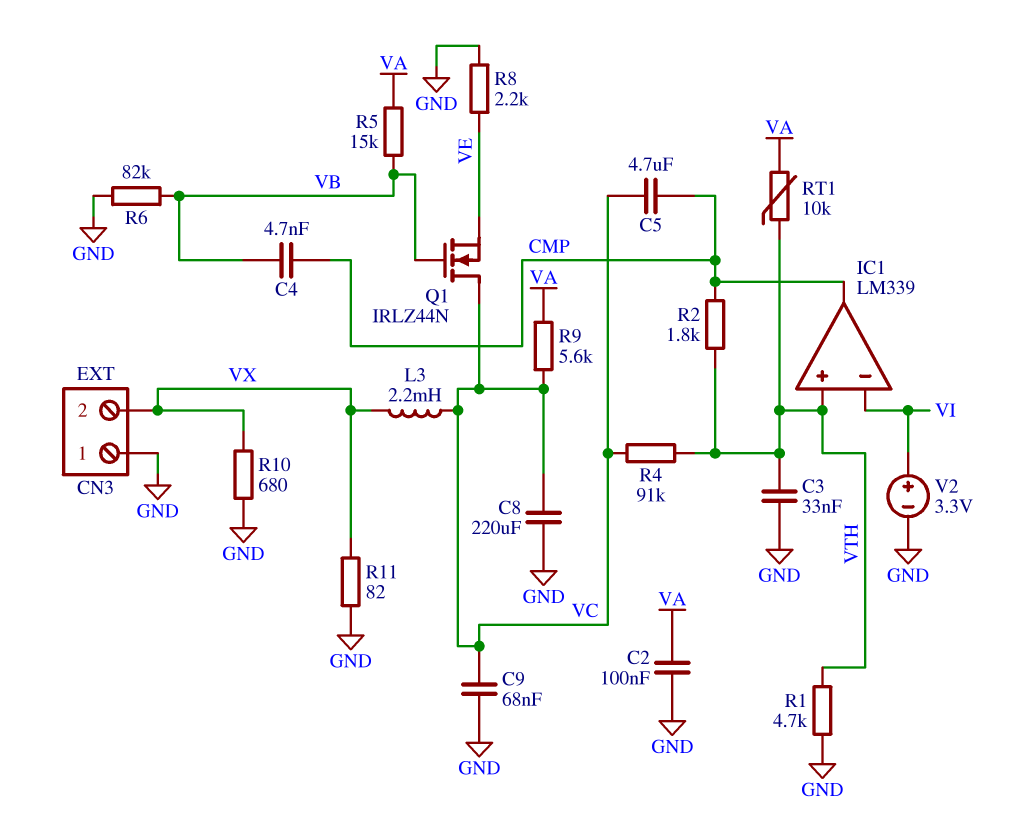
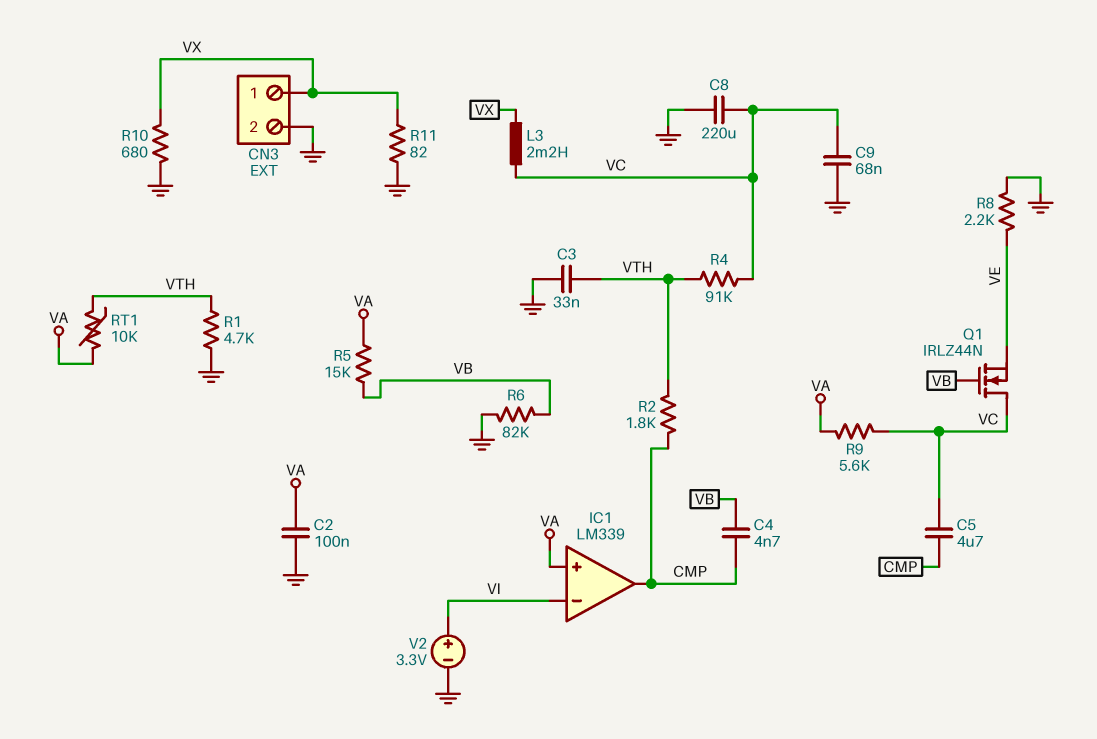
CN3 pin 1: GND -> VX
CN3 pin 2: VX -> GND
IC1 pin in+: VTH -> VA

